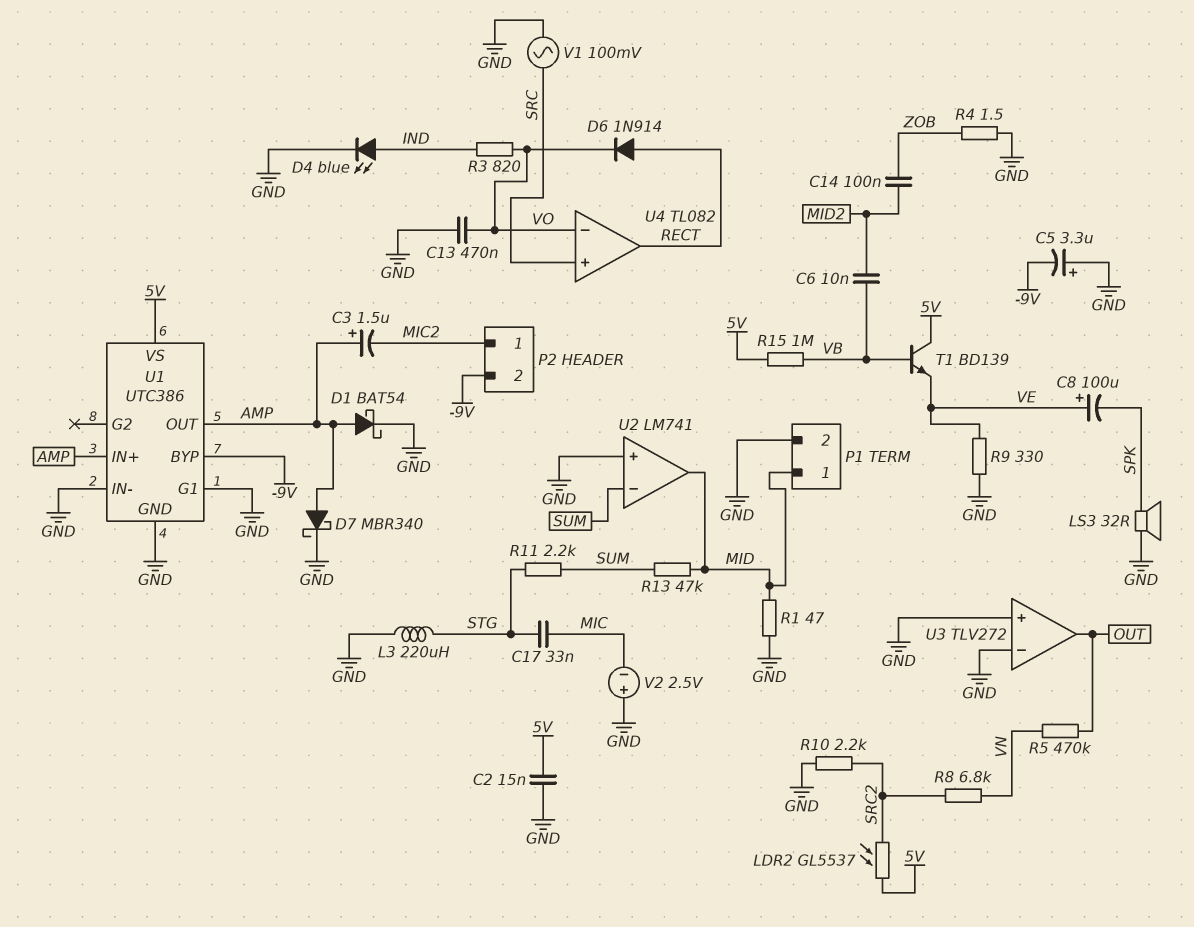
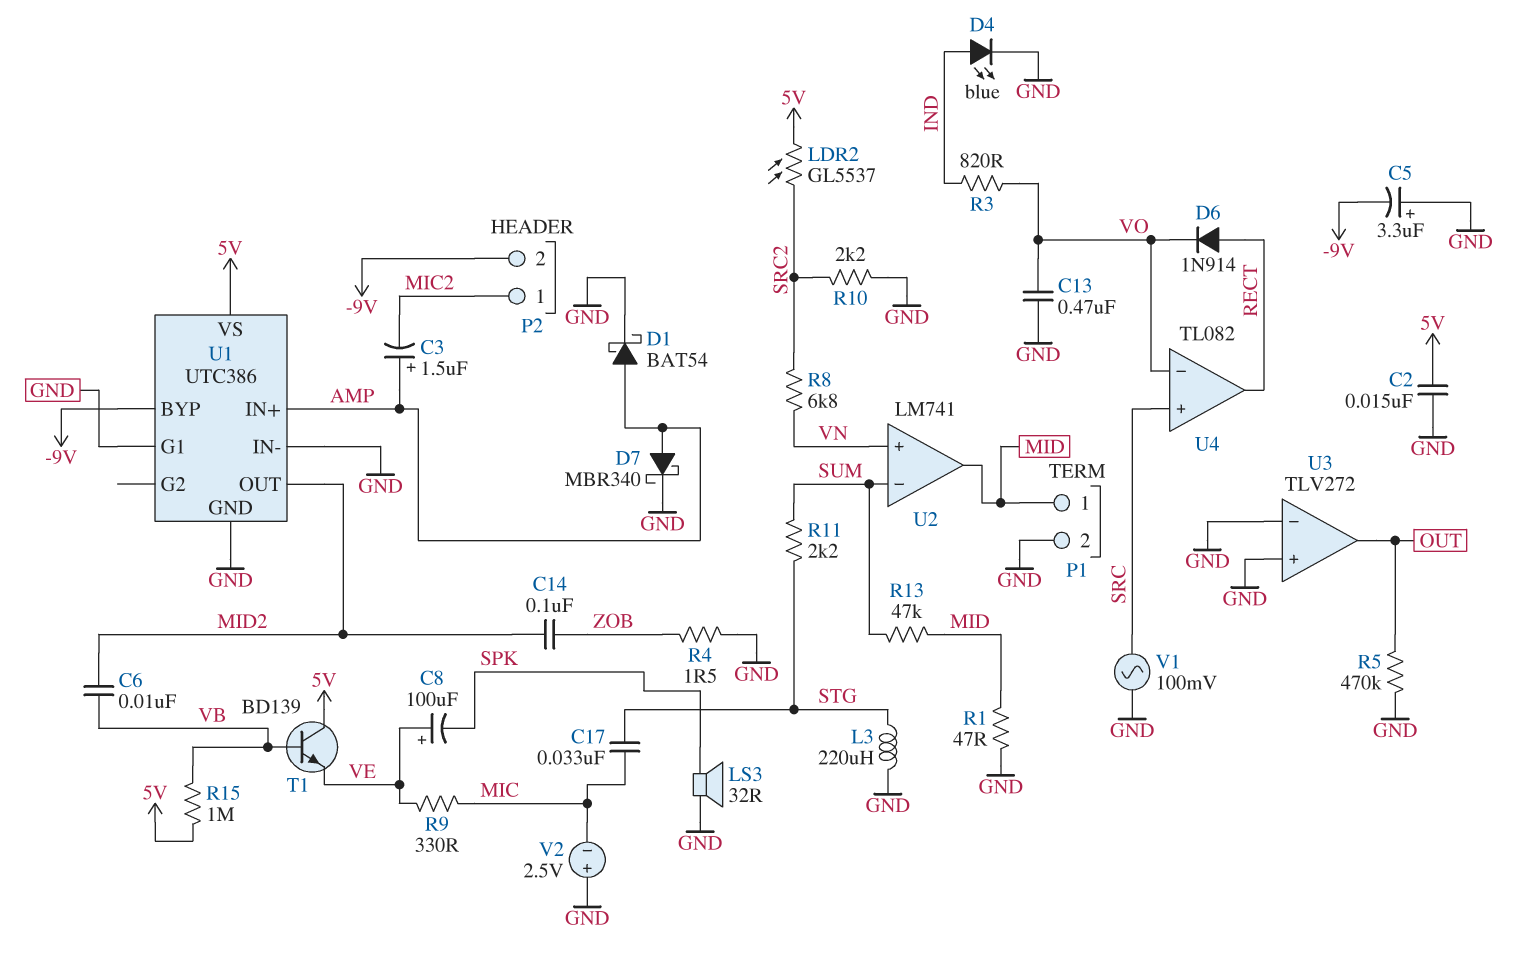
R5: 470k (OUT, VN) -> 470k (GND, OUT)
R9: 330 (GND, VE) -> 330 (MIC, VE)
U1 pin OUT: AMP -> MID2
U2 pin in+: GND -> VN

